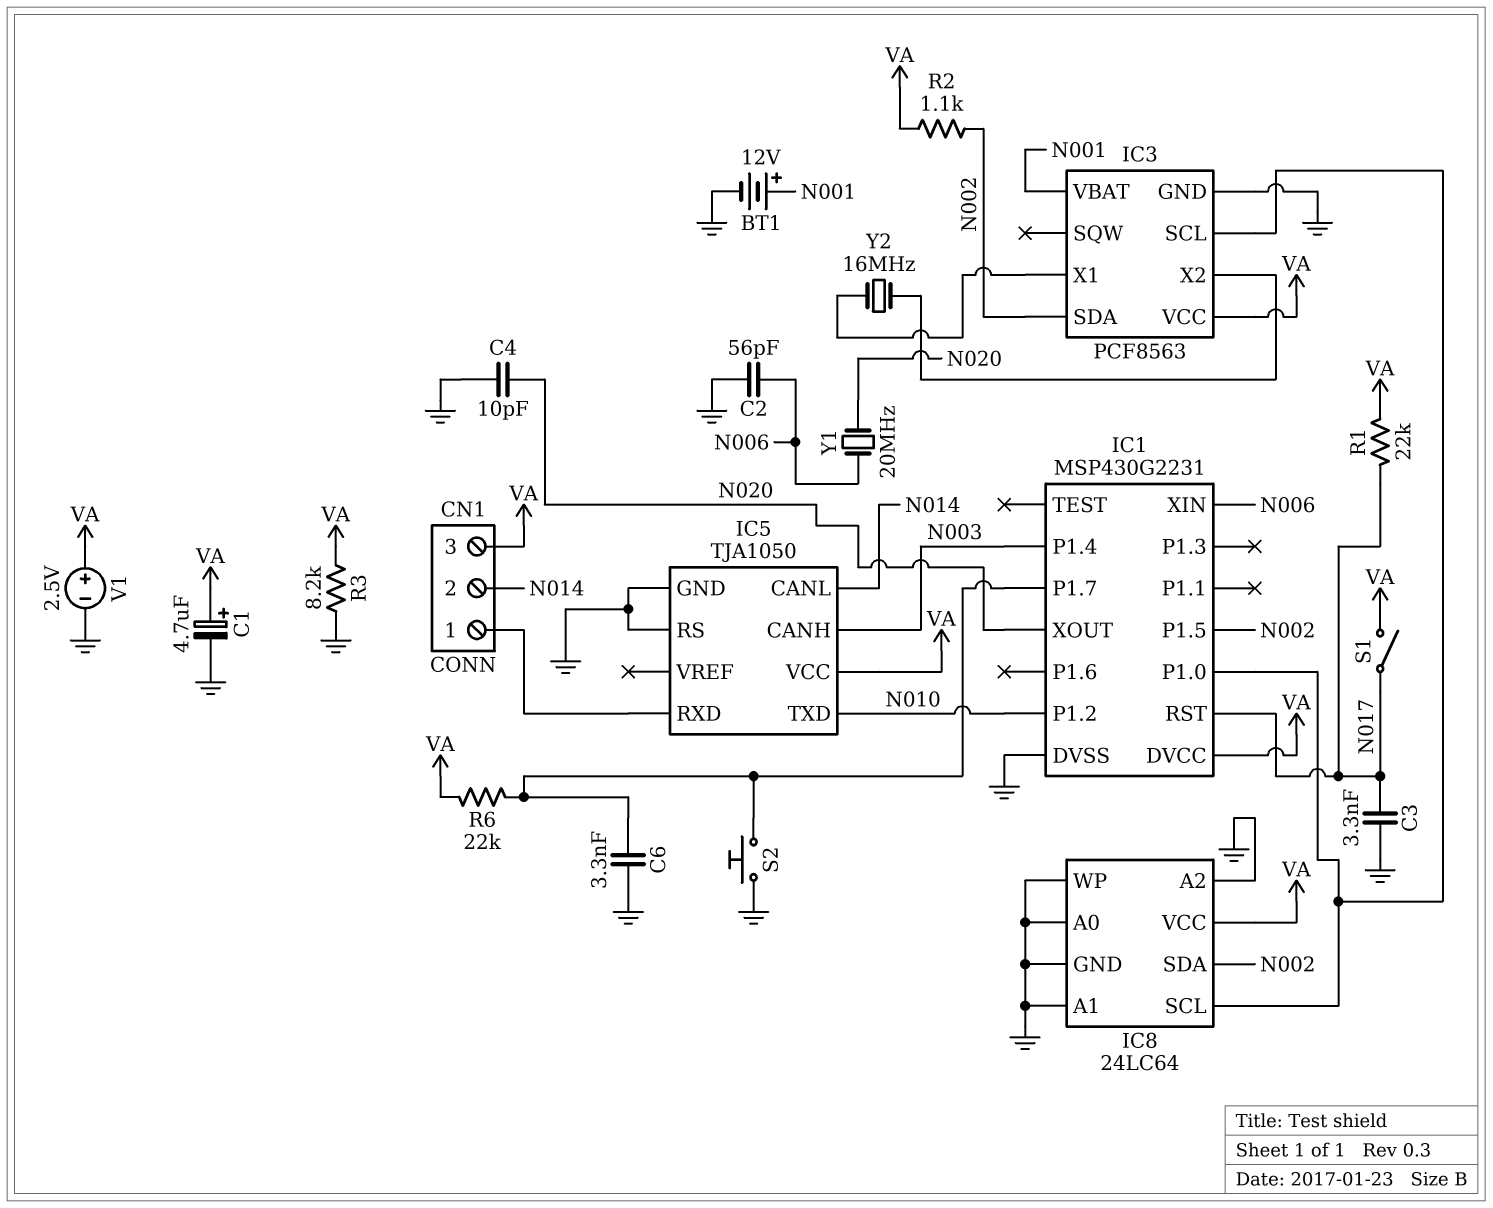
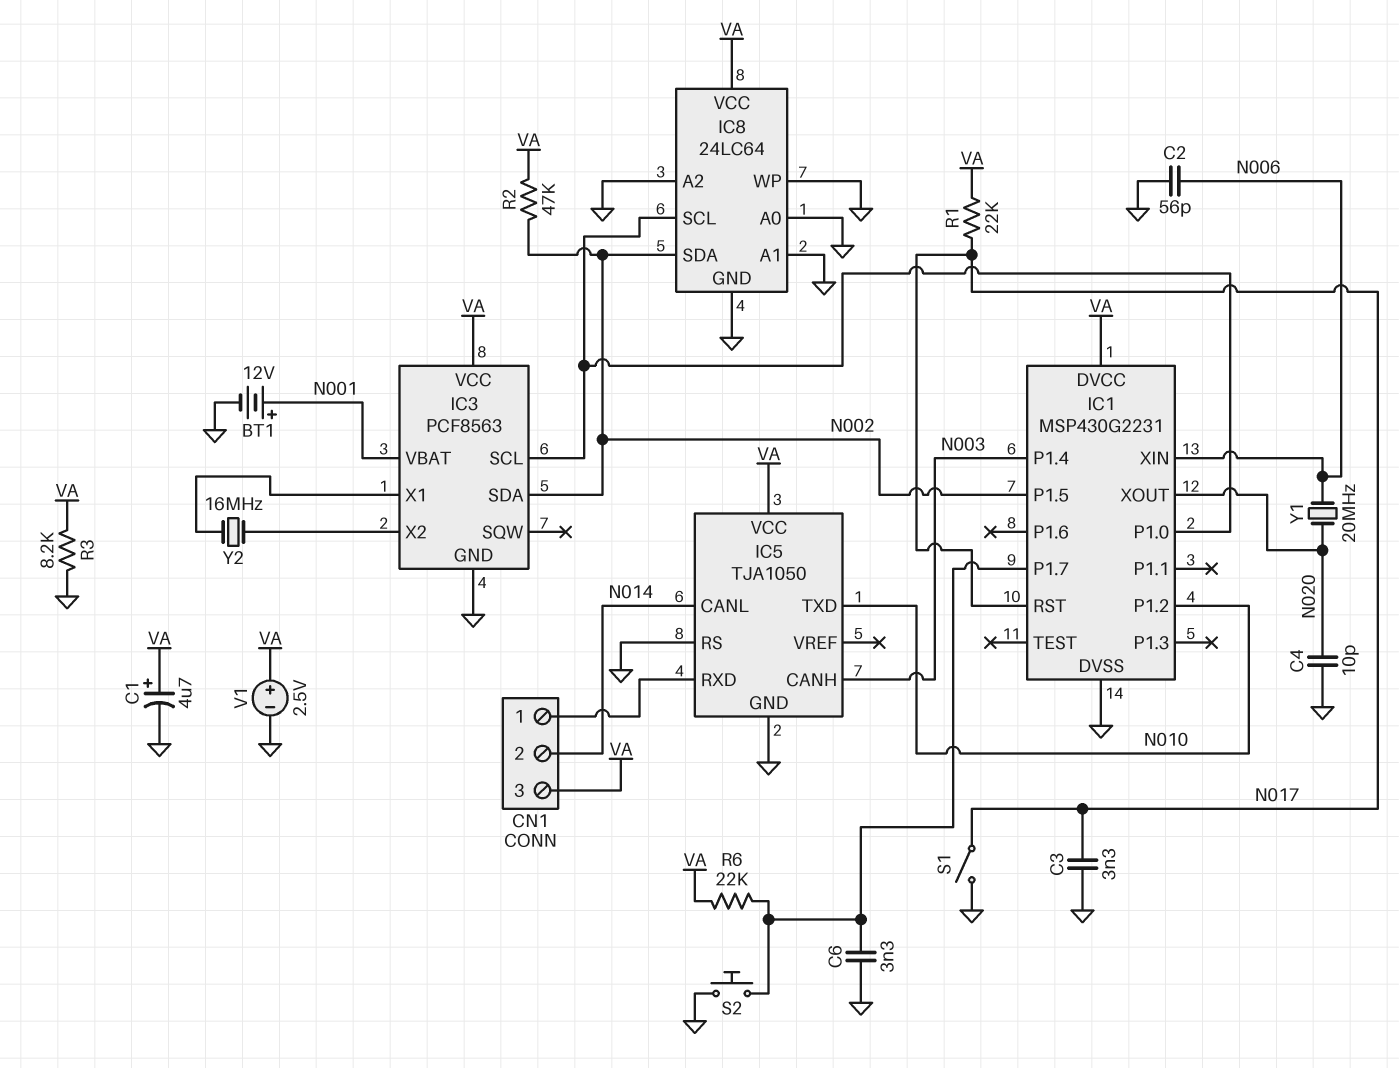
R2: 1.1k (N002, VA) -> 47k (N002, VA)
S1: switch (N017, VA) -> switch (GND, N017)

